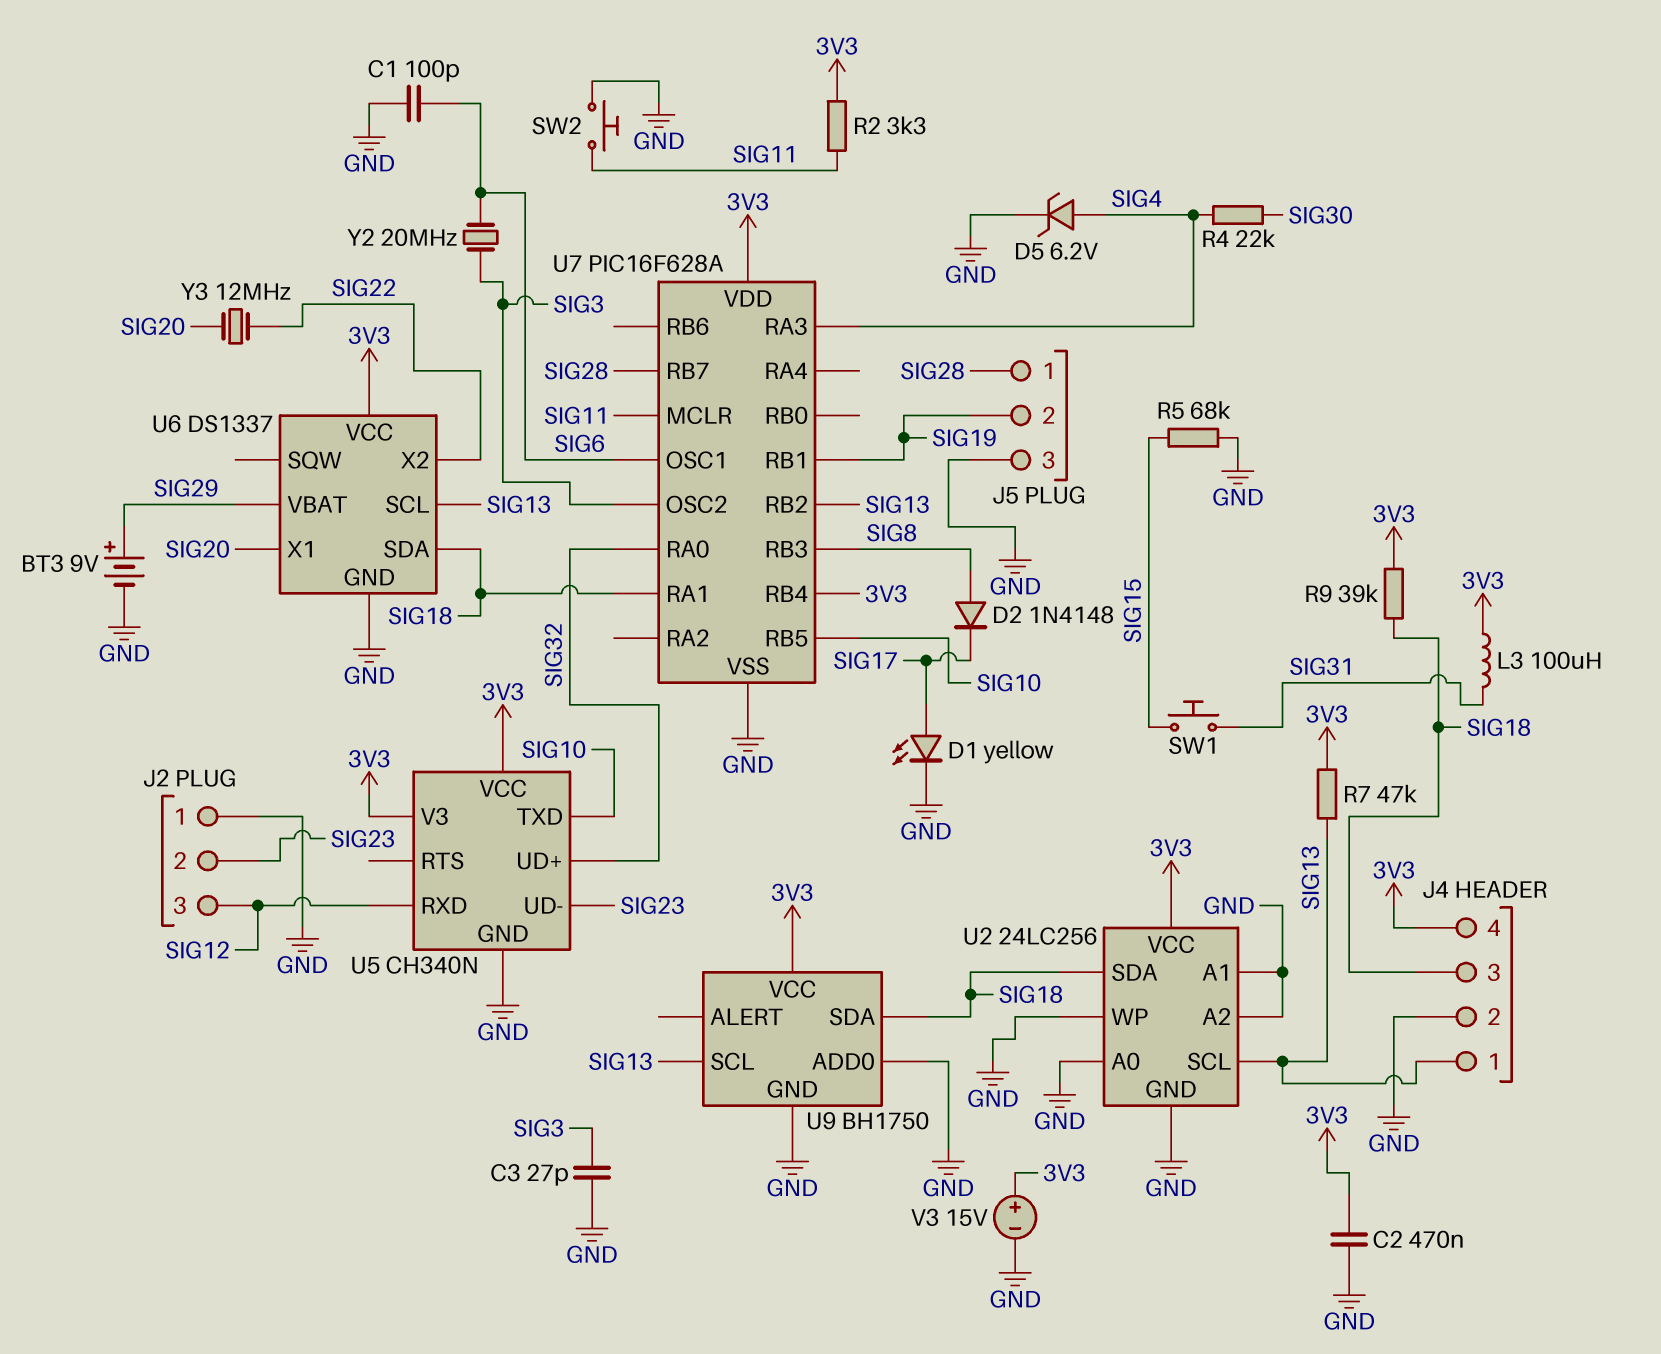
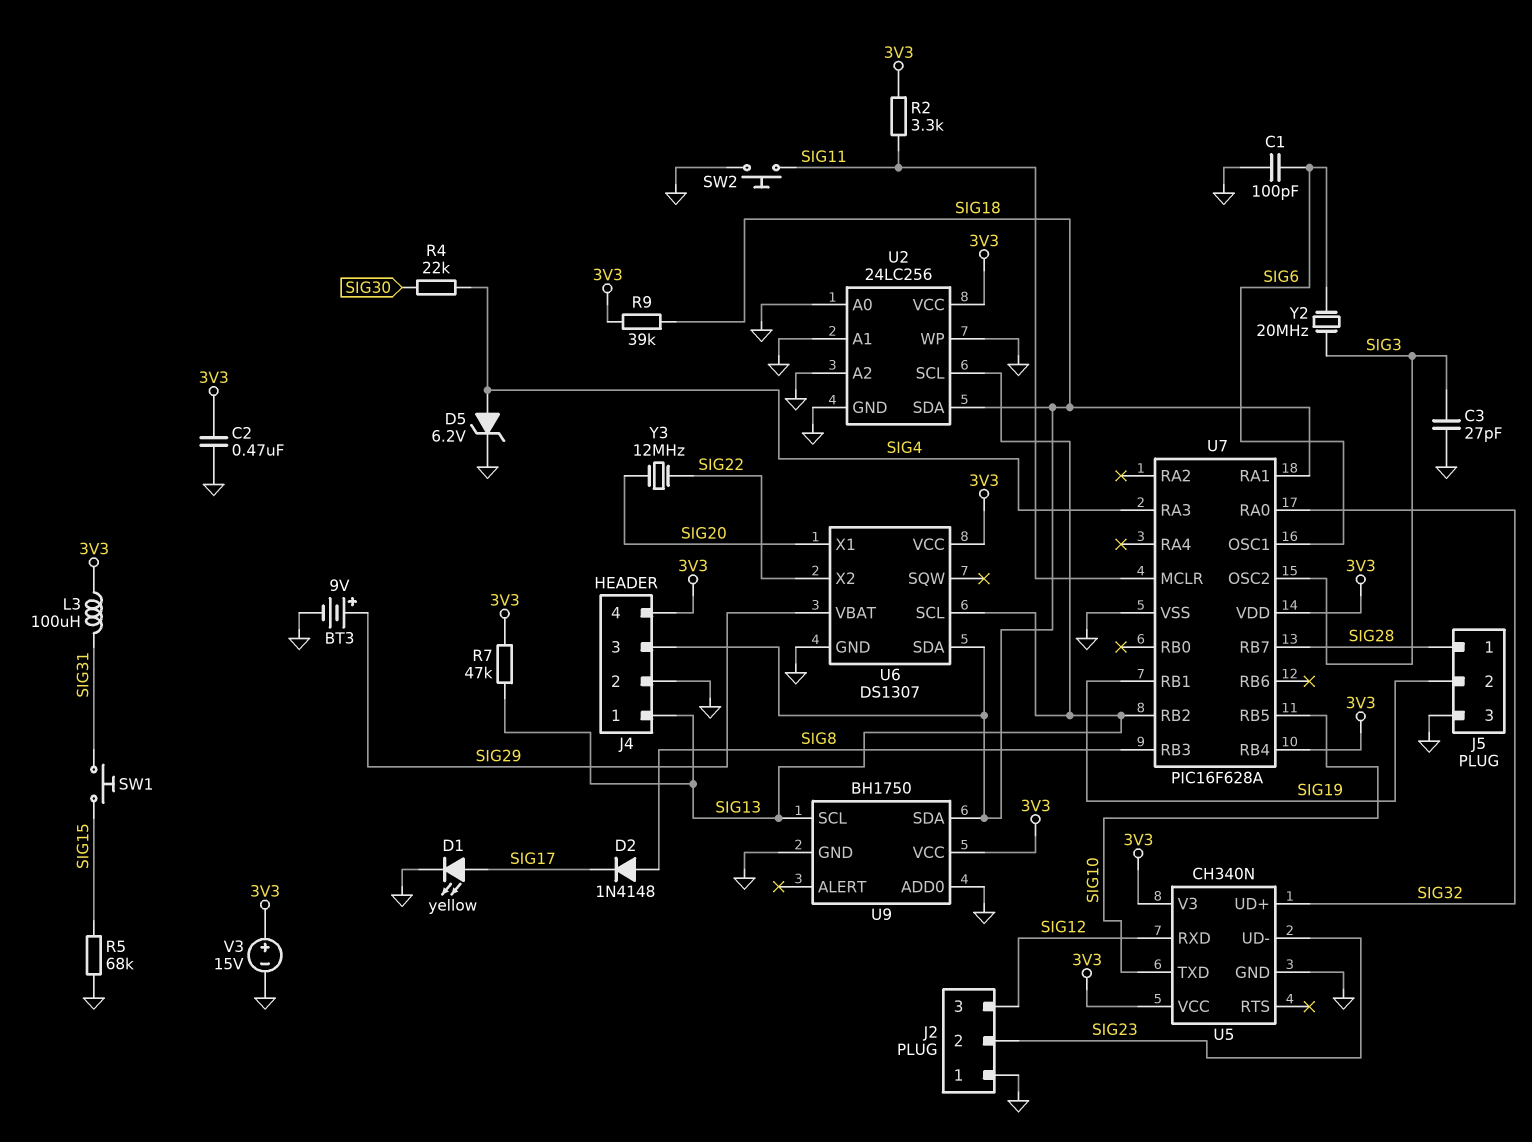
U6: DS1337 -> DS1307

